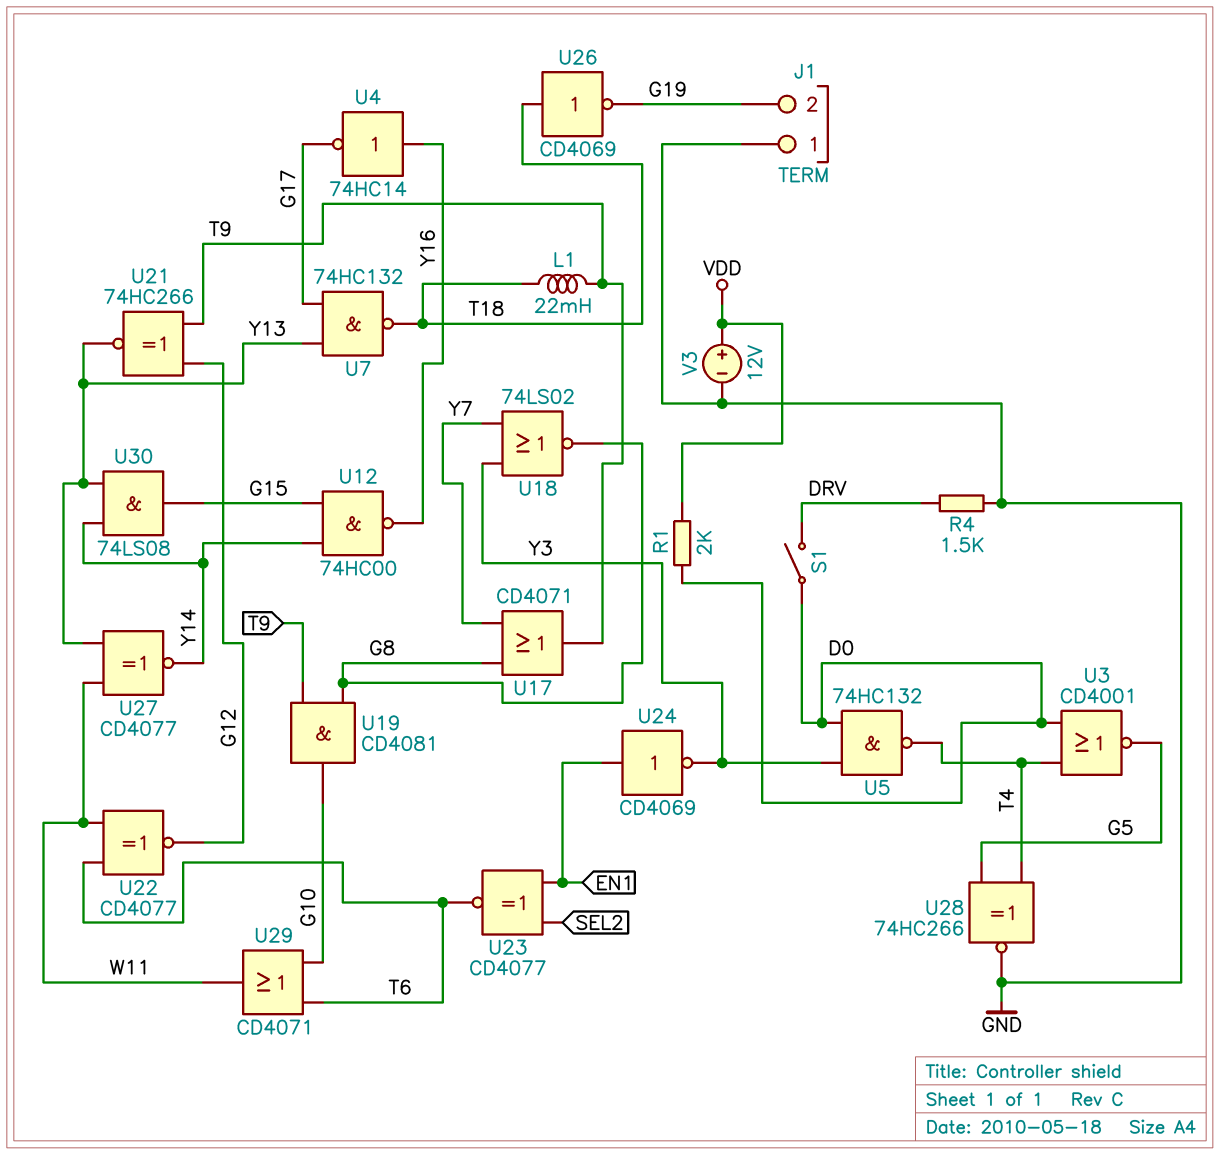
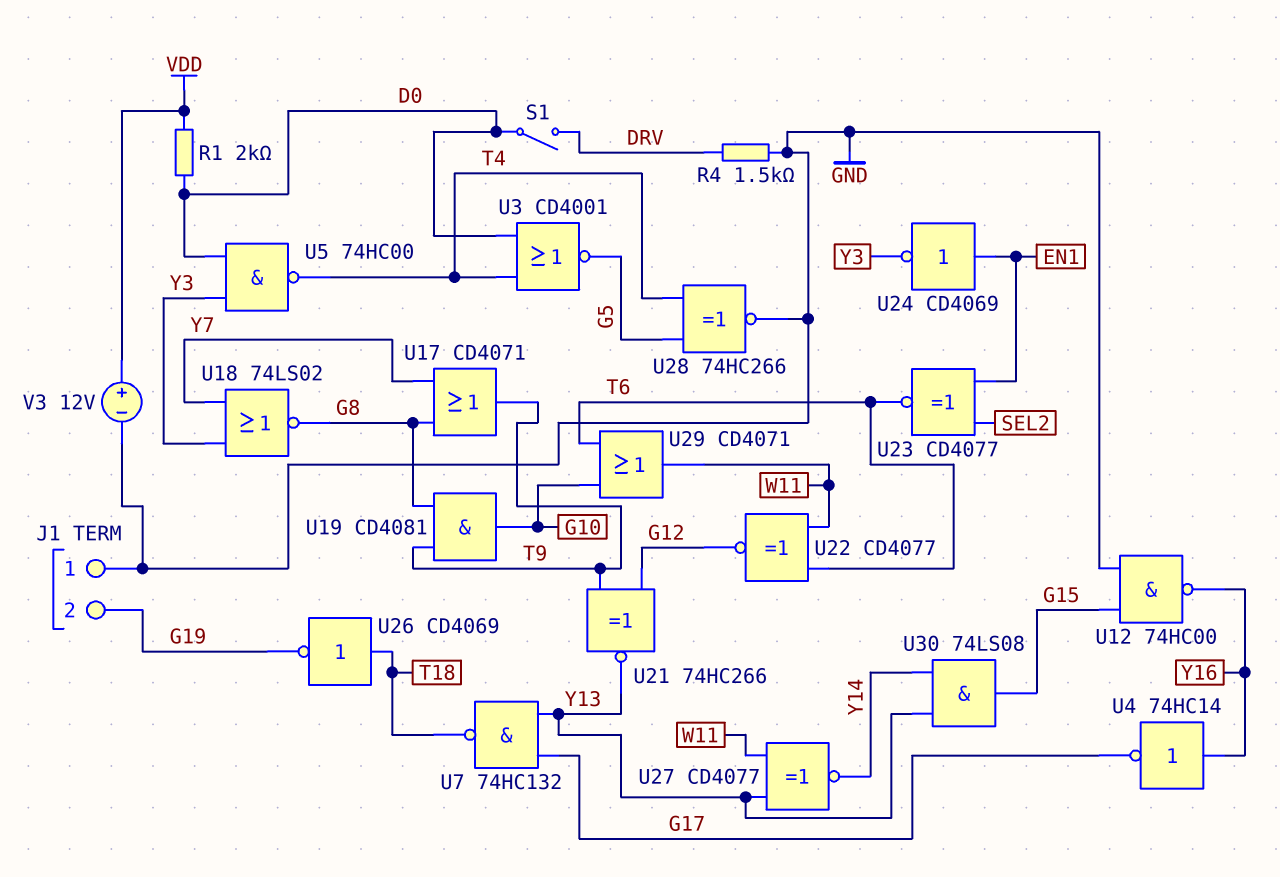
L1: 22mH (T9, T18) -> none
U5: NAND 74HC132 (in D0, in Y3, out T4) -> NAND 74HC00 (in D0, in Y3, out T4)
U12: NAND 74HC00 (in G15, in Y14, out Y16) -> NAND 74HC00 (in G15, in GND, out Y16)

